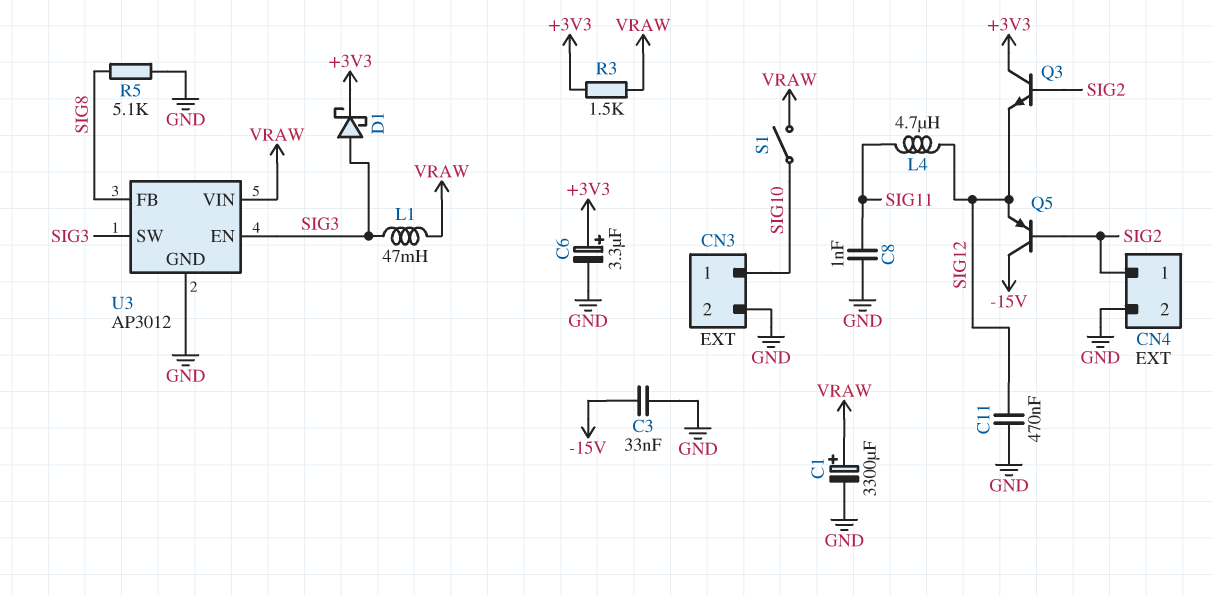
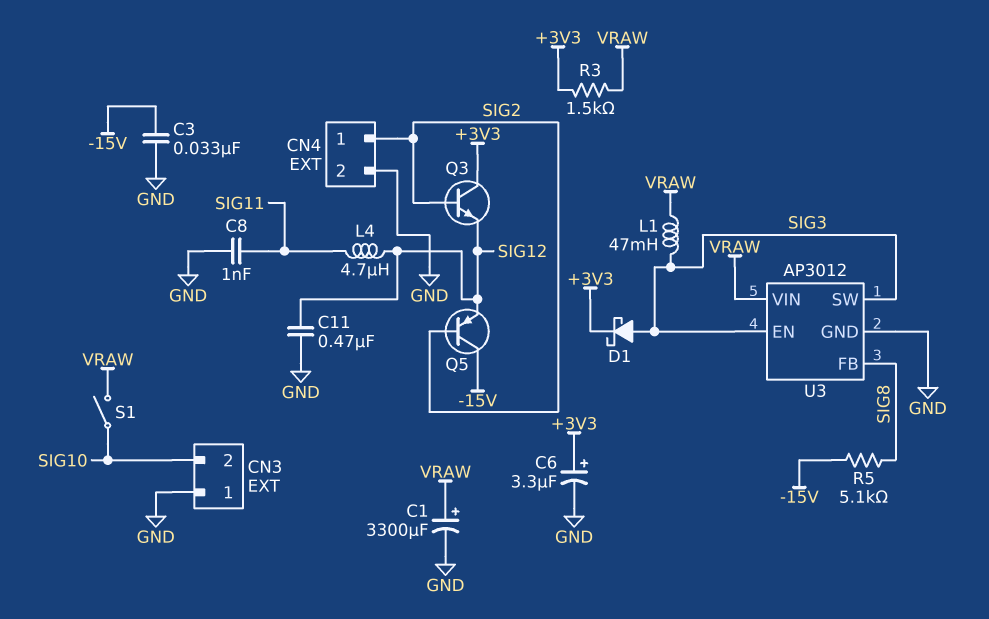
CN3 pin 1: SIG10 -> GND
CN3 pin 2: GND -> SIG10
R5: 5.1k (GND, SIG8) -> 5.1k (-15V, SIG8)

